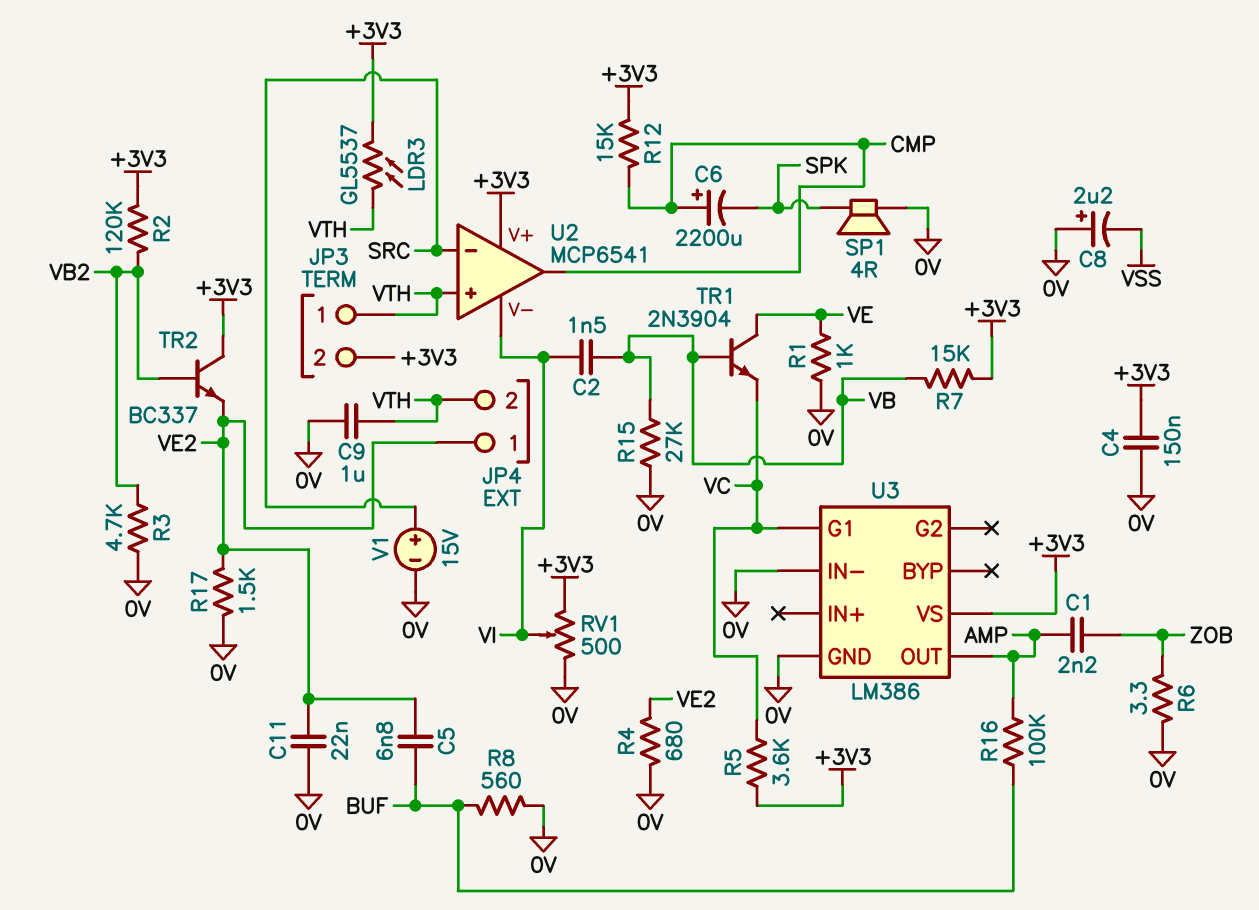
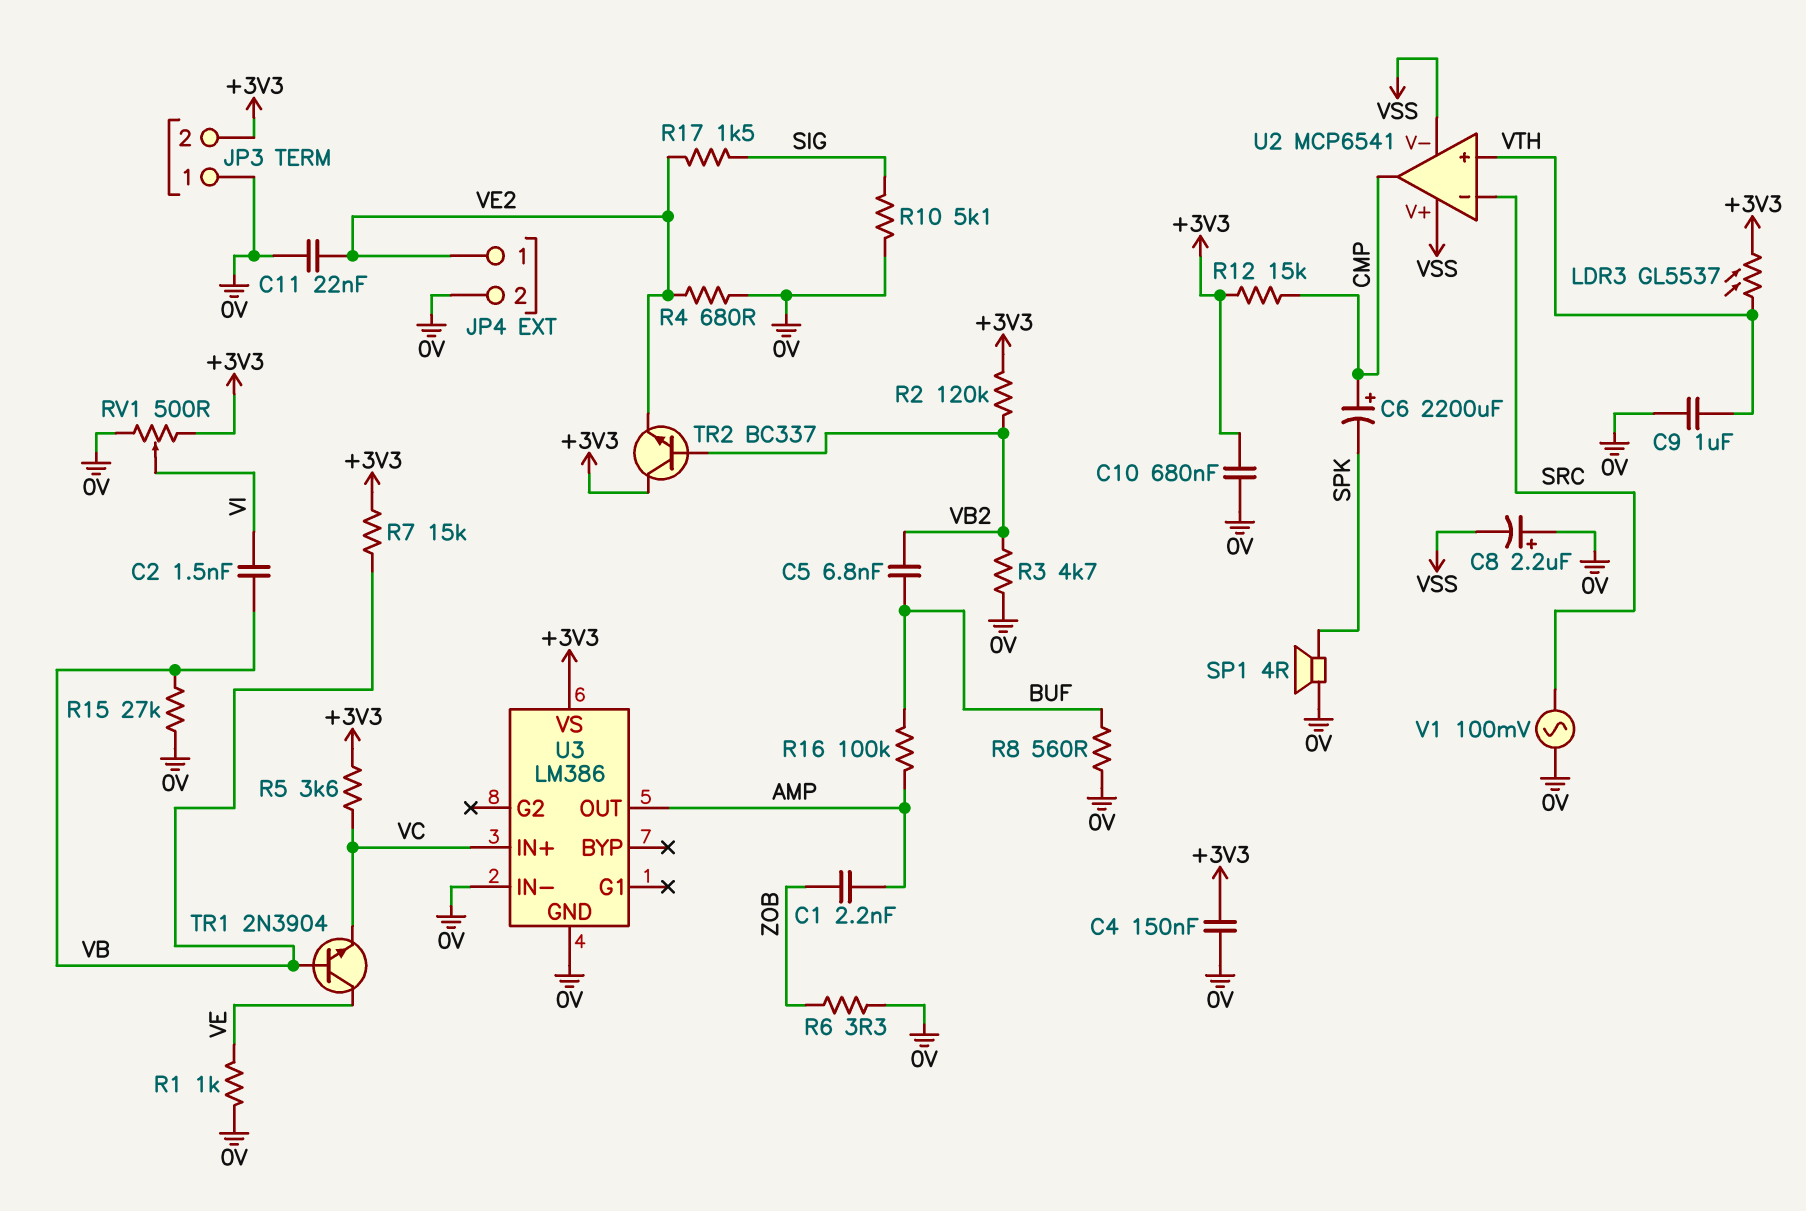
C5: 6.8nF (BUF, VE2) -> 6.8nF (BUF, VB2)
C10: none -> 680nF (+3V3, 0V)
JP3 pin 1: VTH -> 0V
JP4 pin 2: VTH -> 0V
R10: none -> 5.1k (0V, SIG)
R17: 1.5k (0V, VE2) -> 1.5k (SIG, VE2)
U2 pin V+: +3V3 -> VSS
U2 pin V-: VI -> VSS
U3 pin G1: VC -> none
U3 pin IN+: none -> VC
V1: 15V (plus SRC, minus 0V) -> AC 100mV (0V, SRC)

